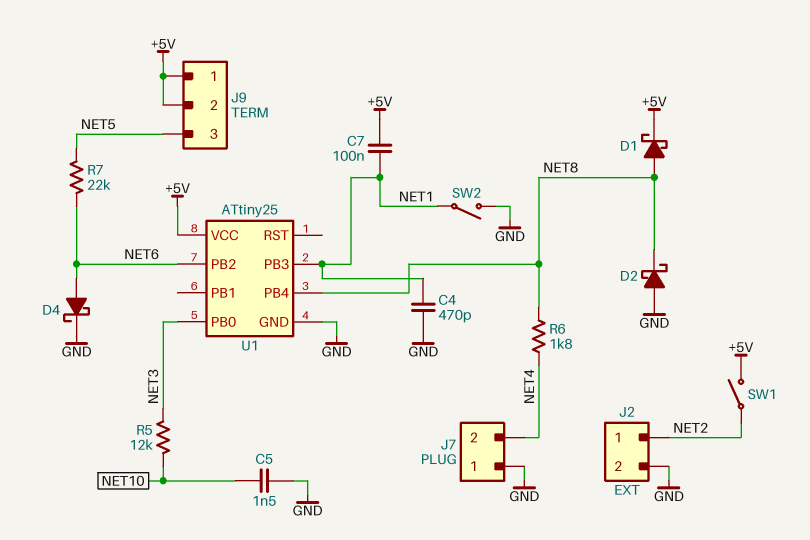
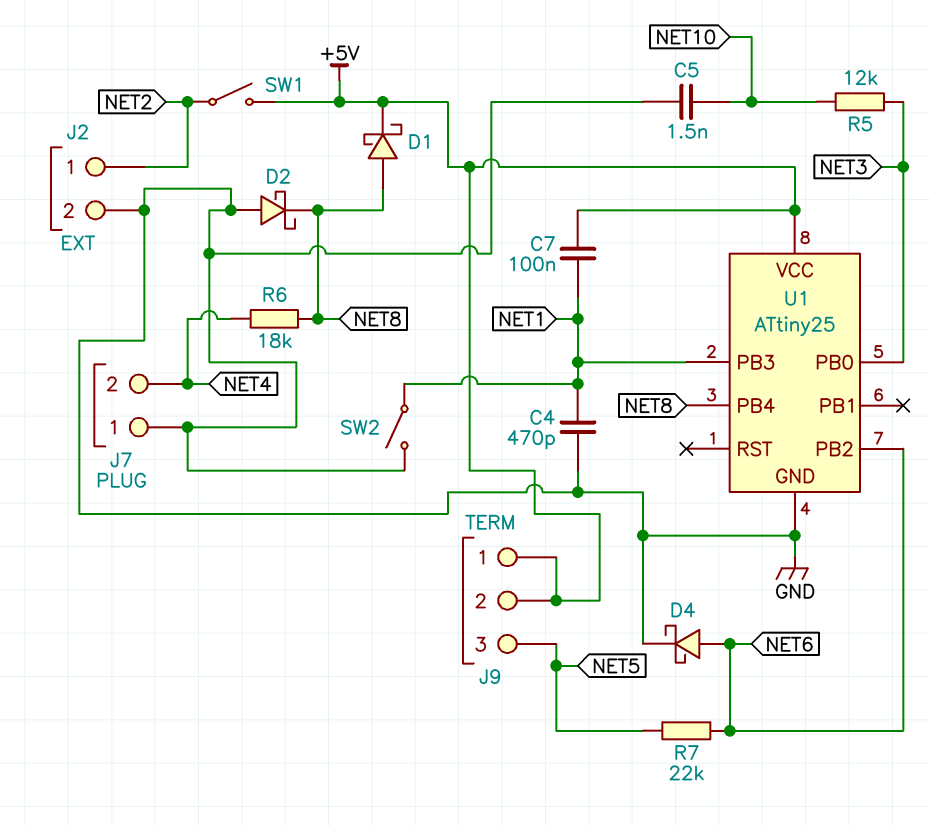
R6: 1.8k (NET4, NET8) -> 18k (NET4, NET8)

